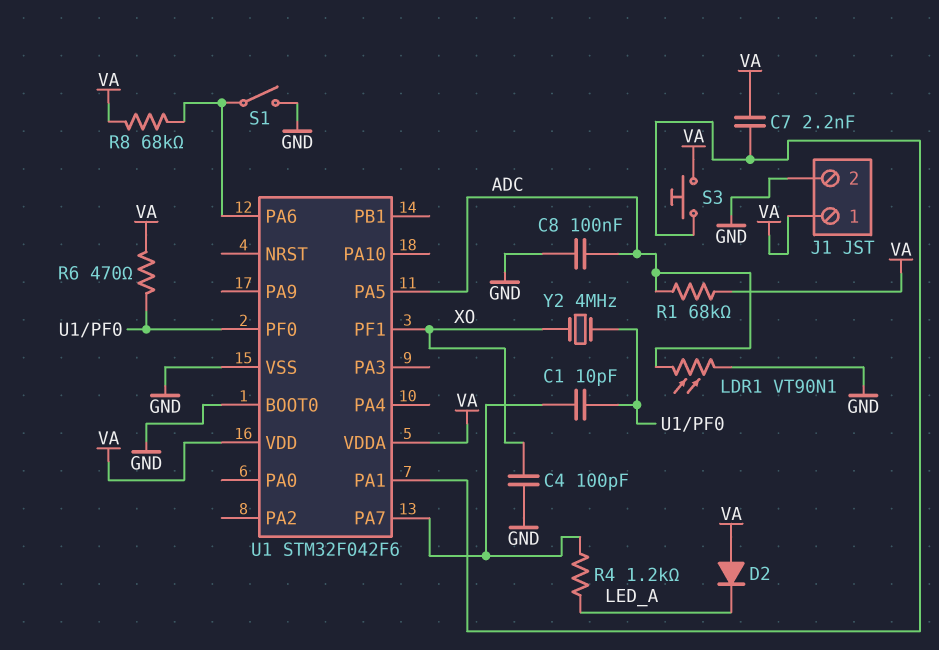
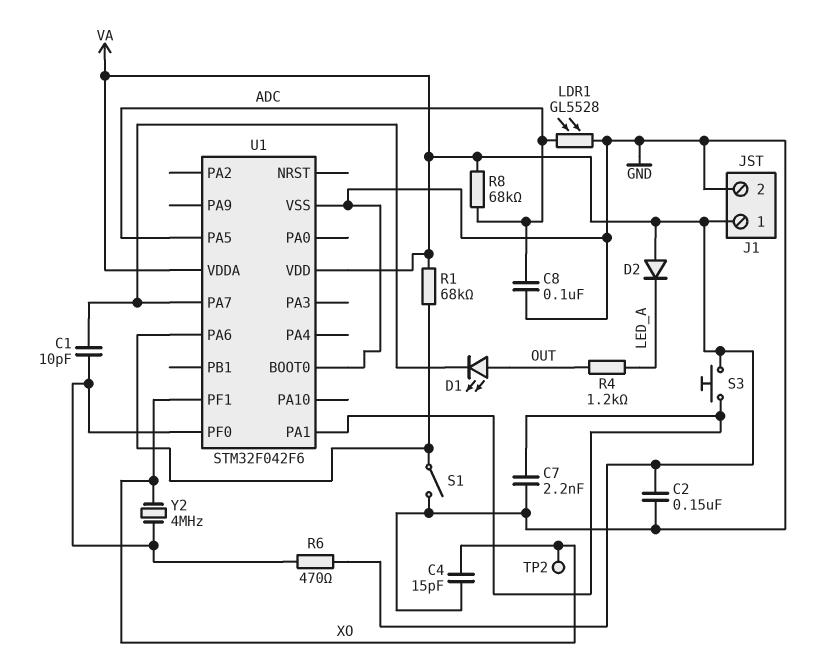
C2: none -> 150nF (GND, VA)
C4: 100pF (GND, XO) -> 15pF (GND, XO)
C7: 2.2nF (U1/PA1, VA) -> 2.2nF (GND, U1/PA1)
D1: none -> LED (A OUT, K U1/PA7)
LDR1: VT90N1 (ADC, GND) -> GL5528 (ADC, GND)
R1: 68k (ADC, VA) -> 68k (U1/PA6, VA)
R4: 1.2k (LED_A, U1/PA7) -> 1.2k (LED_A, OUT)
R8: 68k (U1/PA6, VA) -> 68k (ADC, VA)
TP2: none -> test point (XO)

